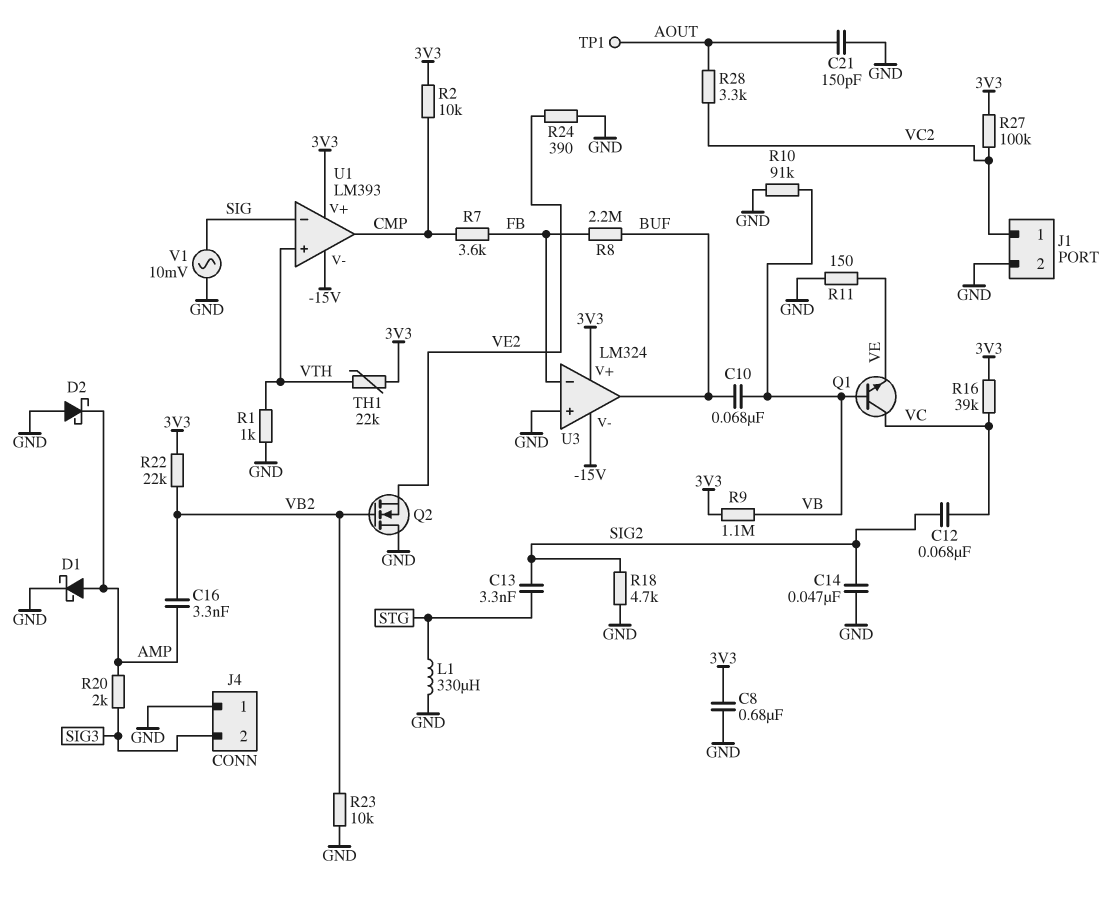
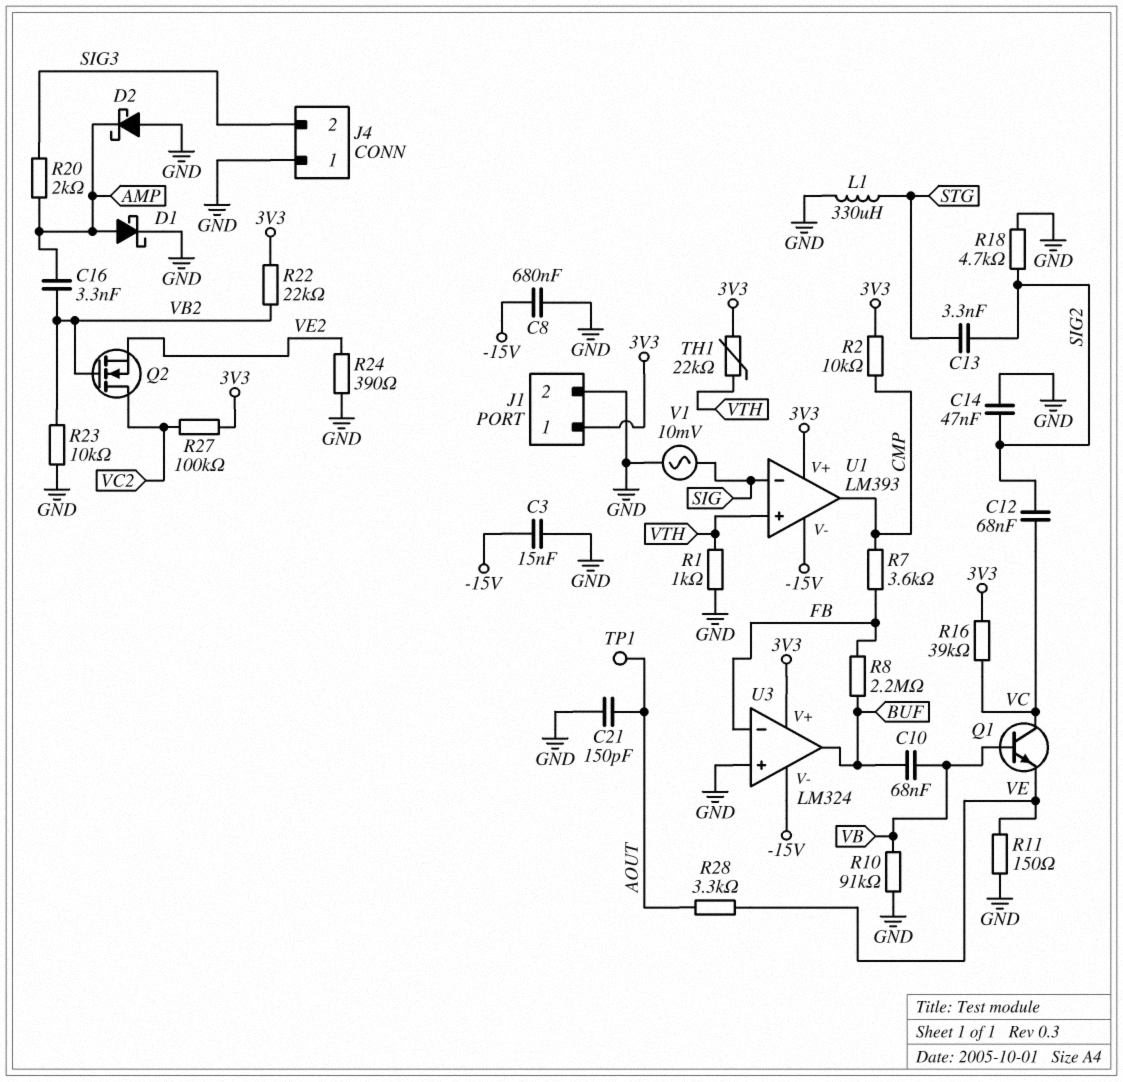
C3: none -> 15nF (-15V, GND)
C8: 680nF (3V3, GND) -> 680nF (-15V, GND)
J1 pin 1: VC2 -> 3V3
Q2: NMOS (G VB2, D GND, S VE2) -> NMOS (G VB2, D VC2, S VE2)
R9: 1.1M (3V3, VB) -> none
R28: 3.3k (AOUT, VC2) -> 3.3k (AOUT, VE)

